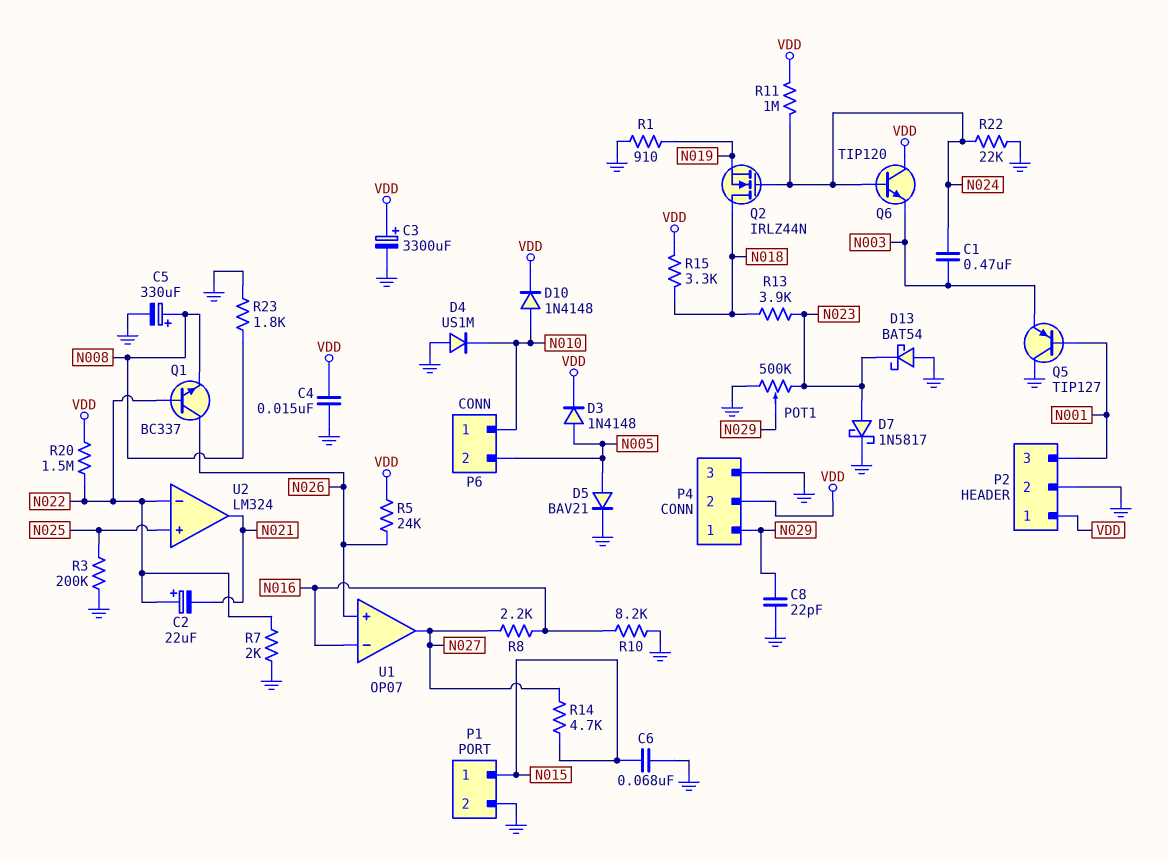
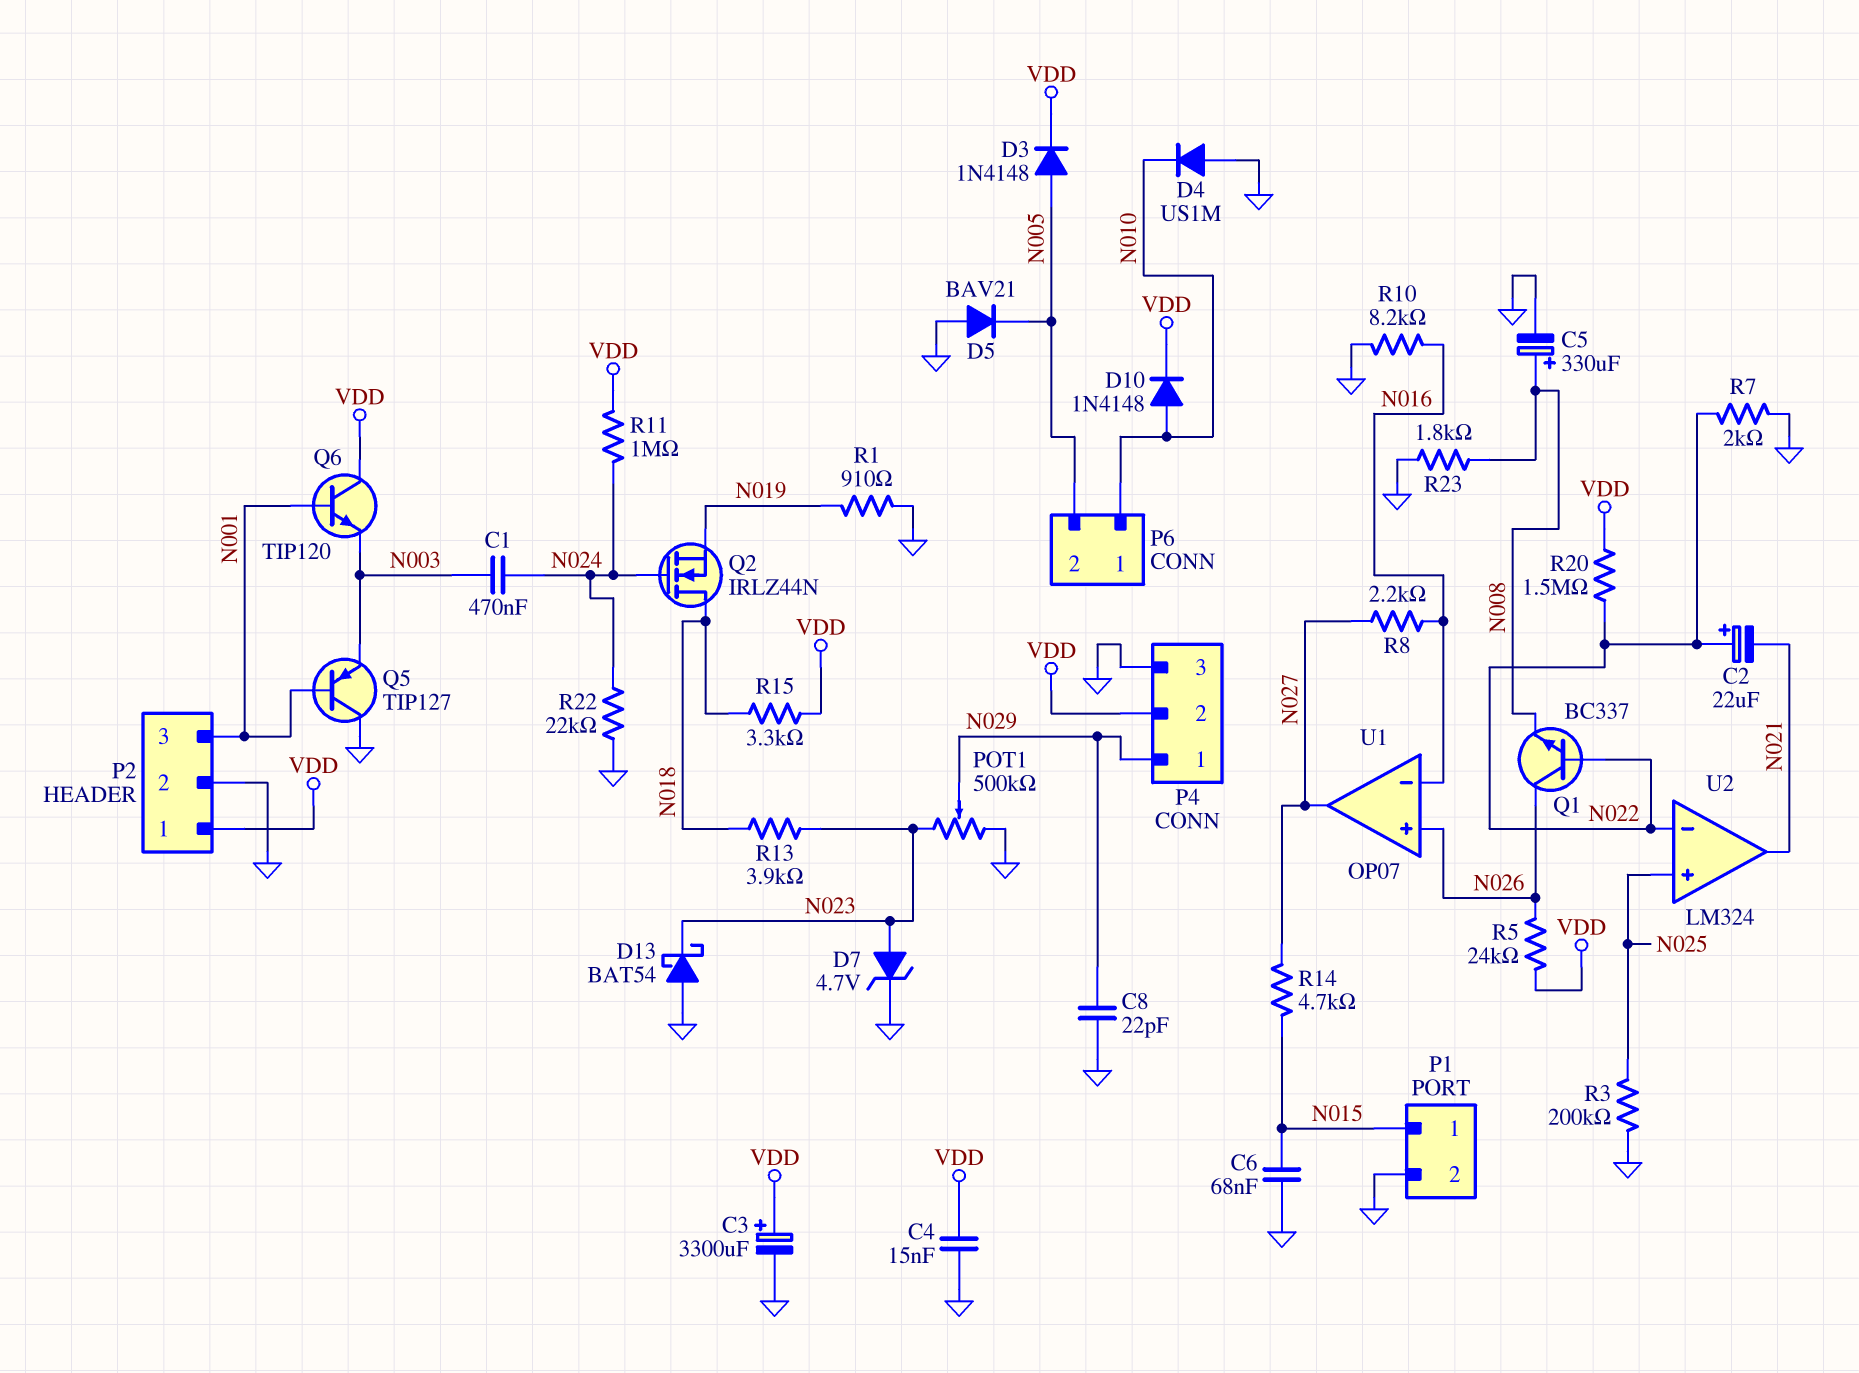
D5: diode BAV21 (A N005, K GND) -> diode BAV21 (A GND, K N005)
D7: schottky 1N5817 (A N023, K GND) -> zener 4.7V (A N023, K GND)
Q6: NPN TIP120 (B N024, C VDD, E N003) -> NPN TIP120 (B N001, C VDD, E N003)

